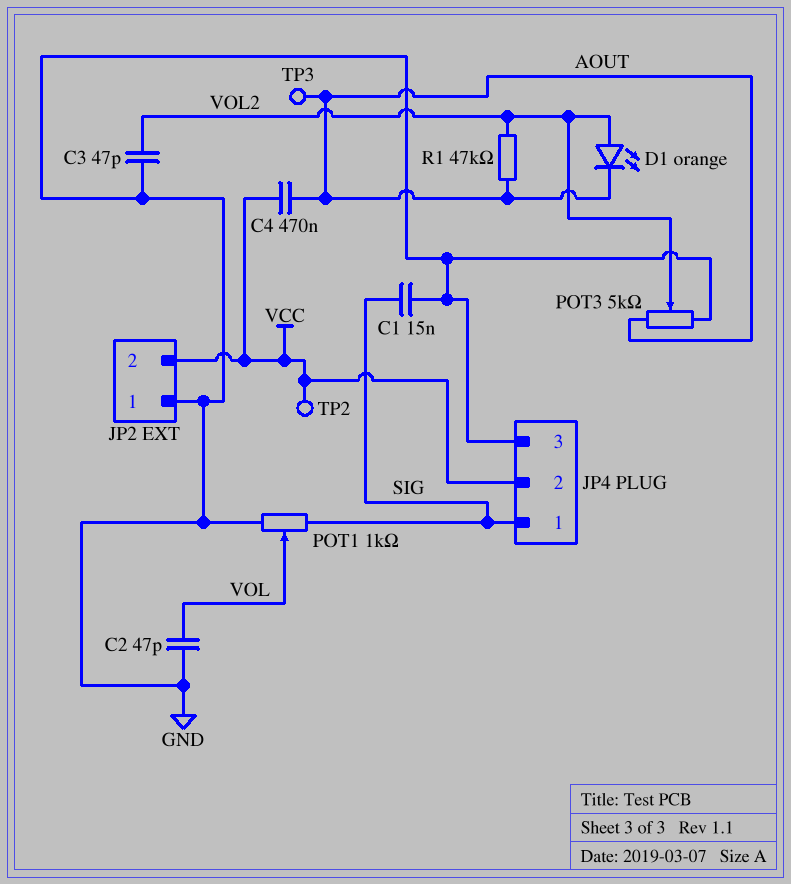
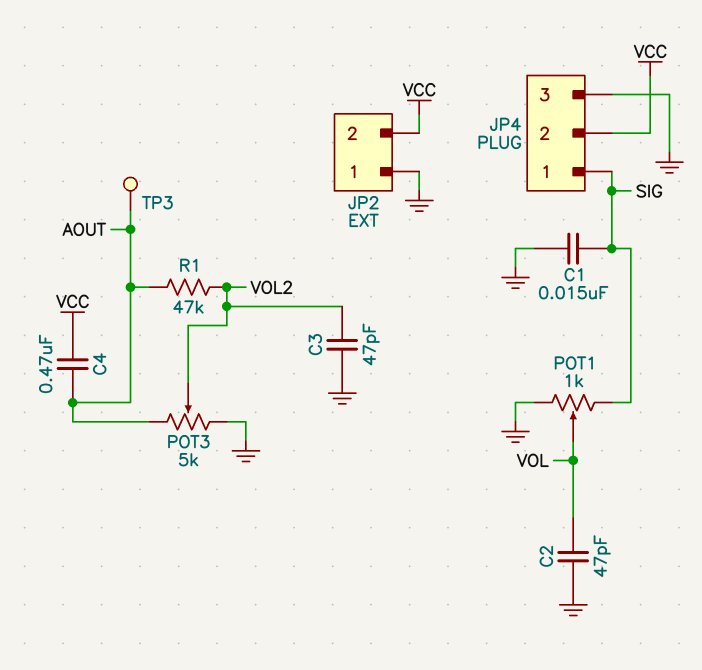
D1: LED orange (A VOL2, K AOUT) -> none
TP2: test point (VCC) -> none

